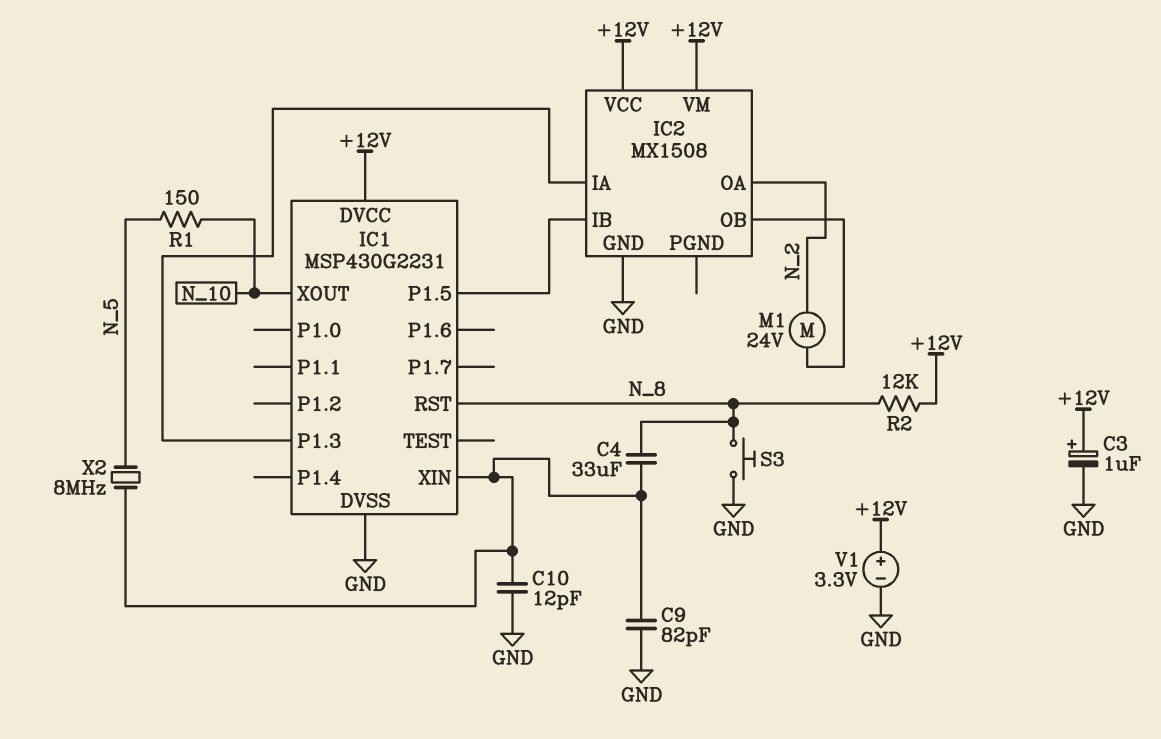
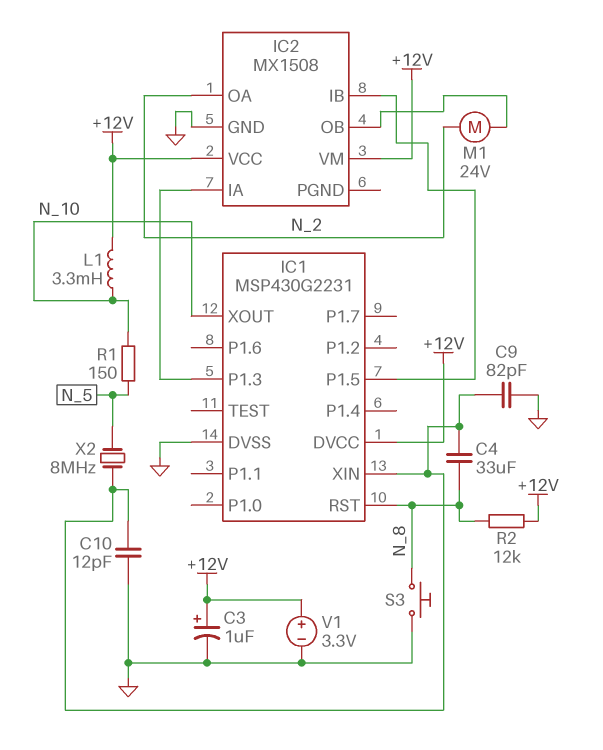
L1: none -> 3.3mH (+12V, N_10)

